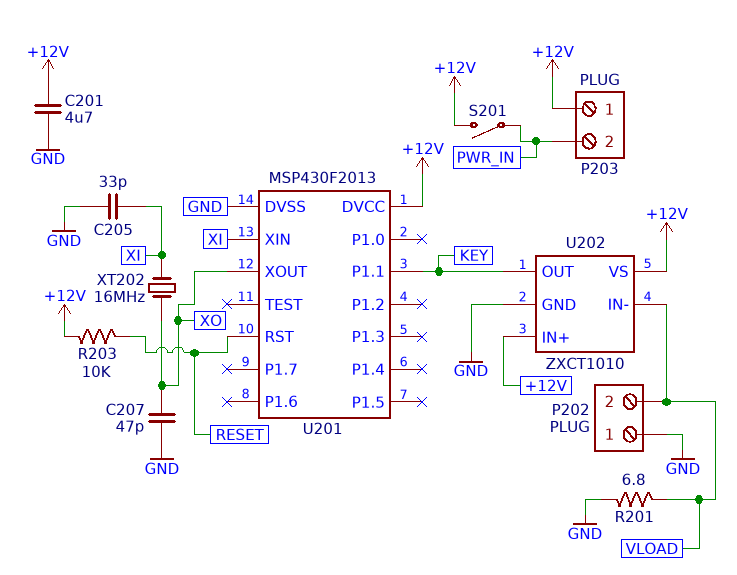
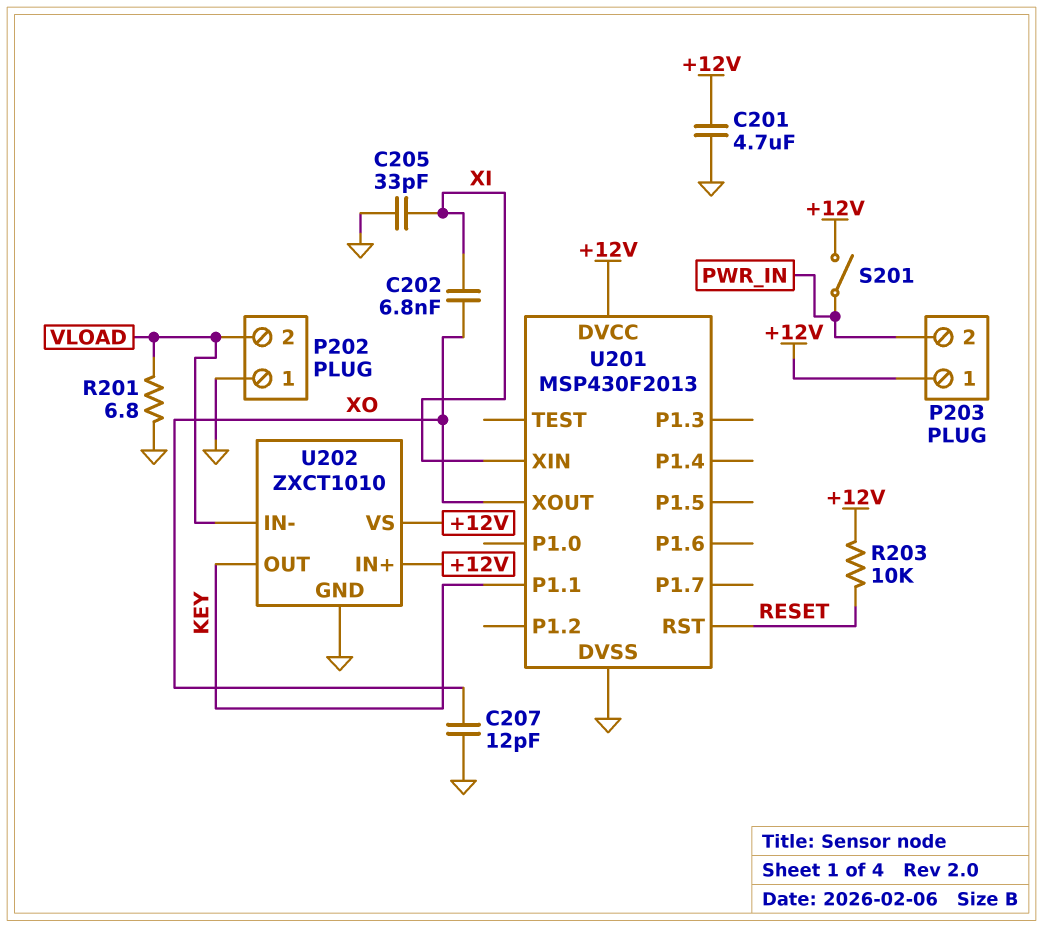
C202: none -> 6.8nF (XI, XO)
C207: 47pF (GND, XO) -> 12pF (GND, XO)
XT202: 16MHz (XI, XO) -> none

